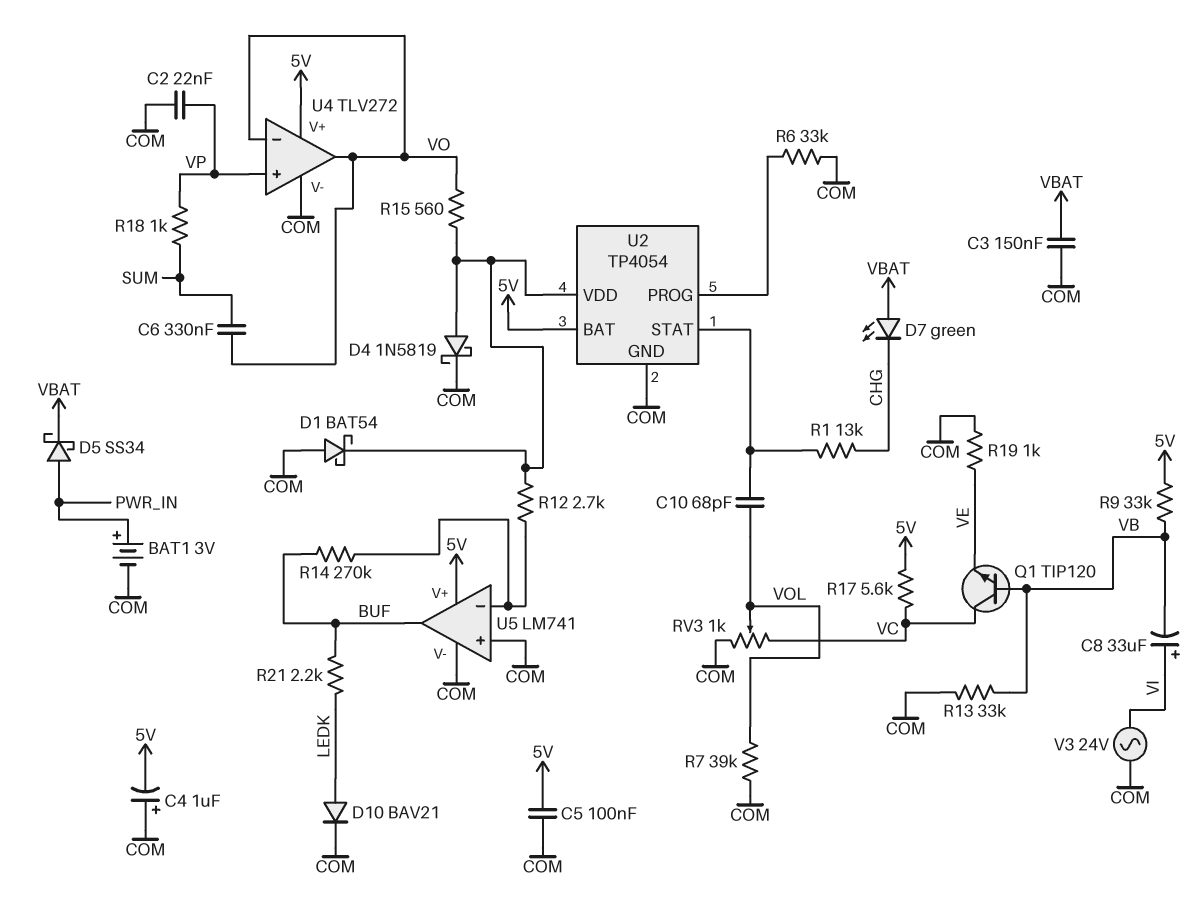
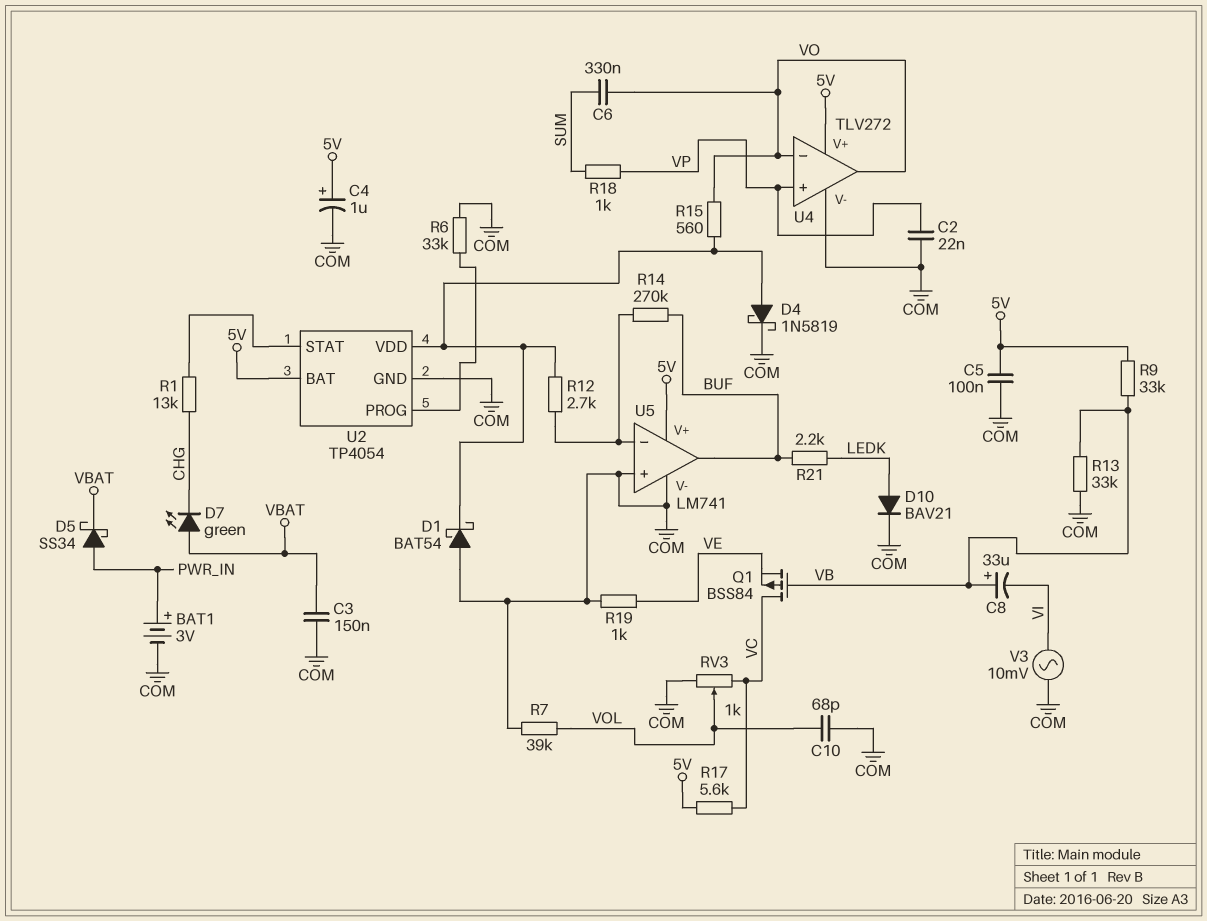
C4: 1uF (plus COM, minus 5V) -> 1uF (plus 5V, minus COM)
C8: 33uF (plus VI, minus VB) -> 33uF (plus VB, minus VI)
C10: 68pF (U2/STAT, VOL) -> 68pF (COM, VOL)
Q1: NPN TIP120 (B VB, C VC, E VE) -> PMOS BSS84 (G VB, D VC, S VE)
V3: AC 24V (COM, VI) -> AC 10mV (COM, VI)

